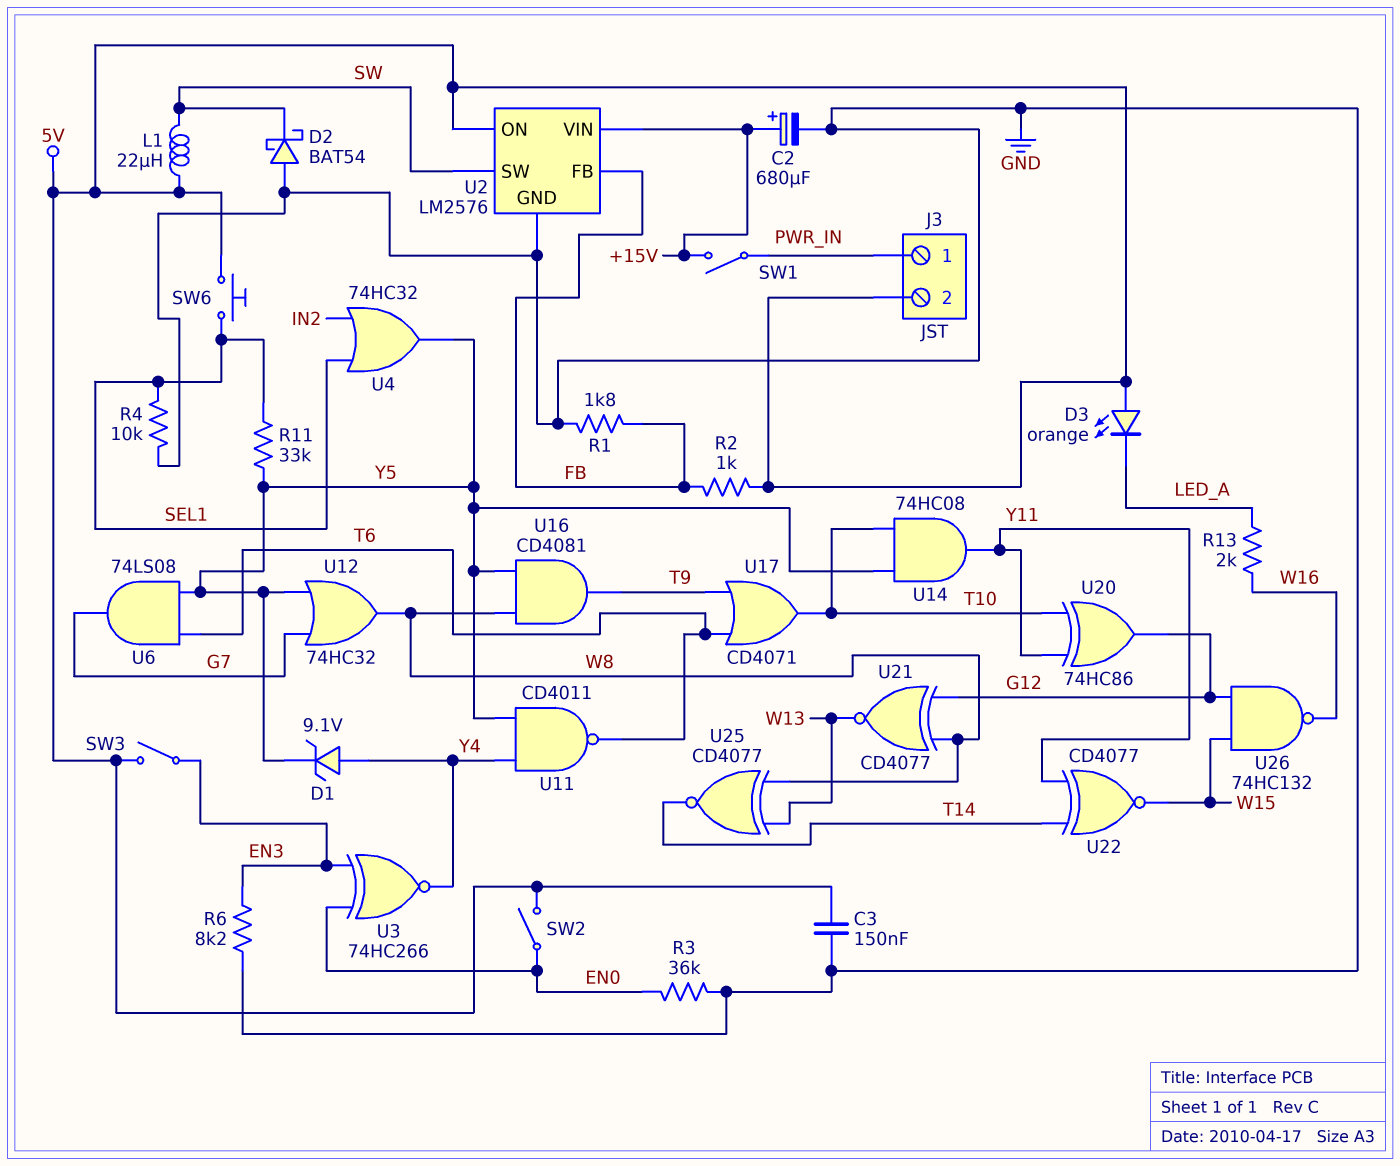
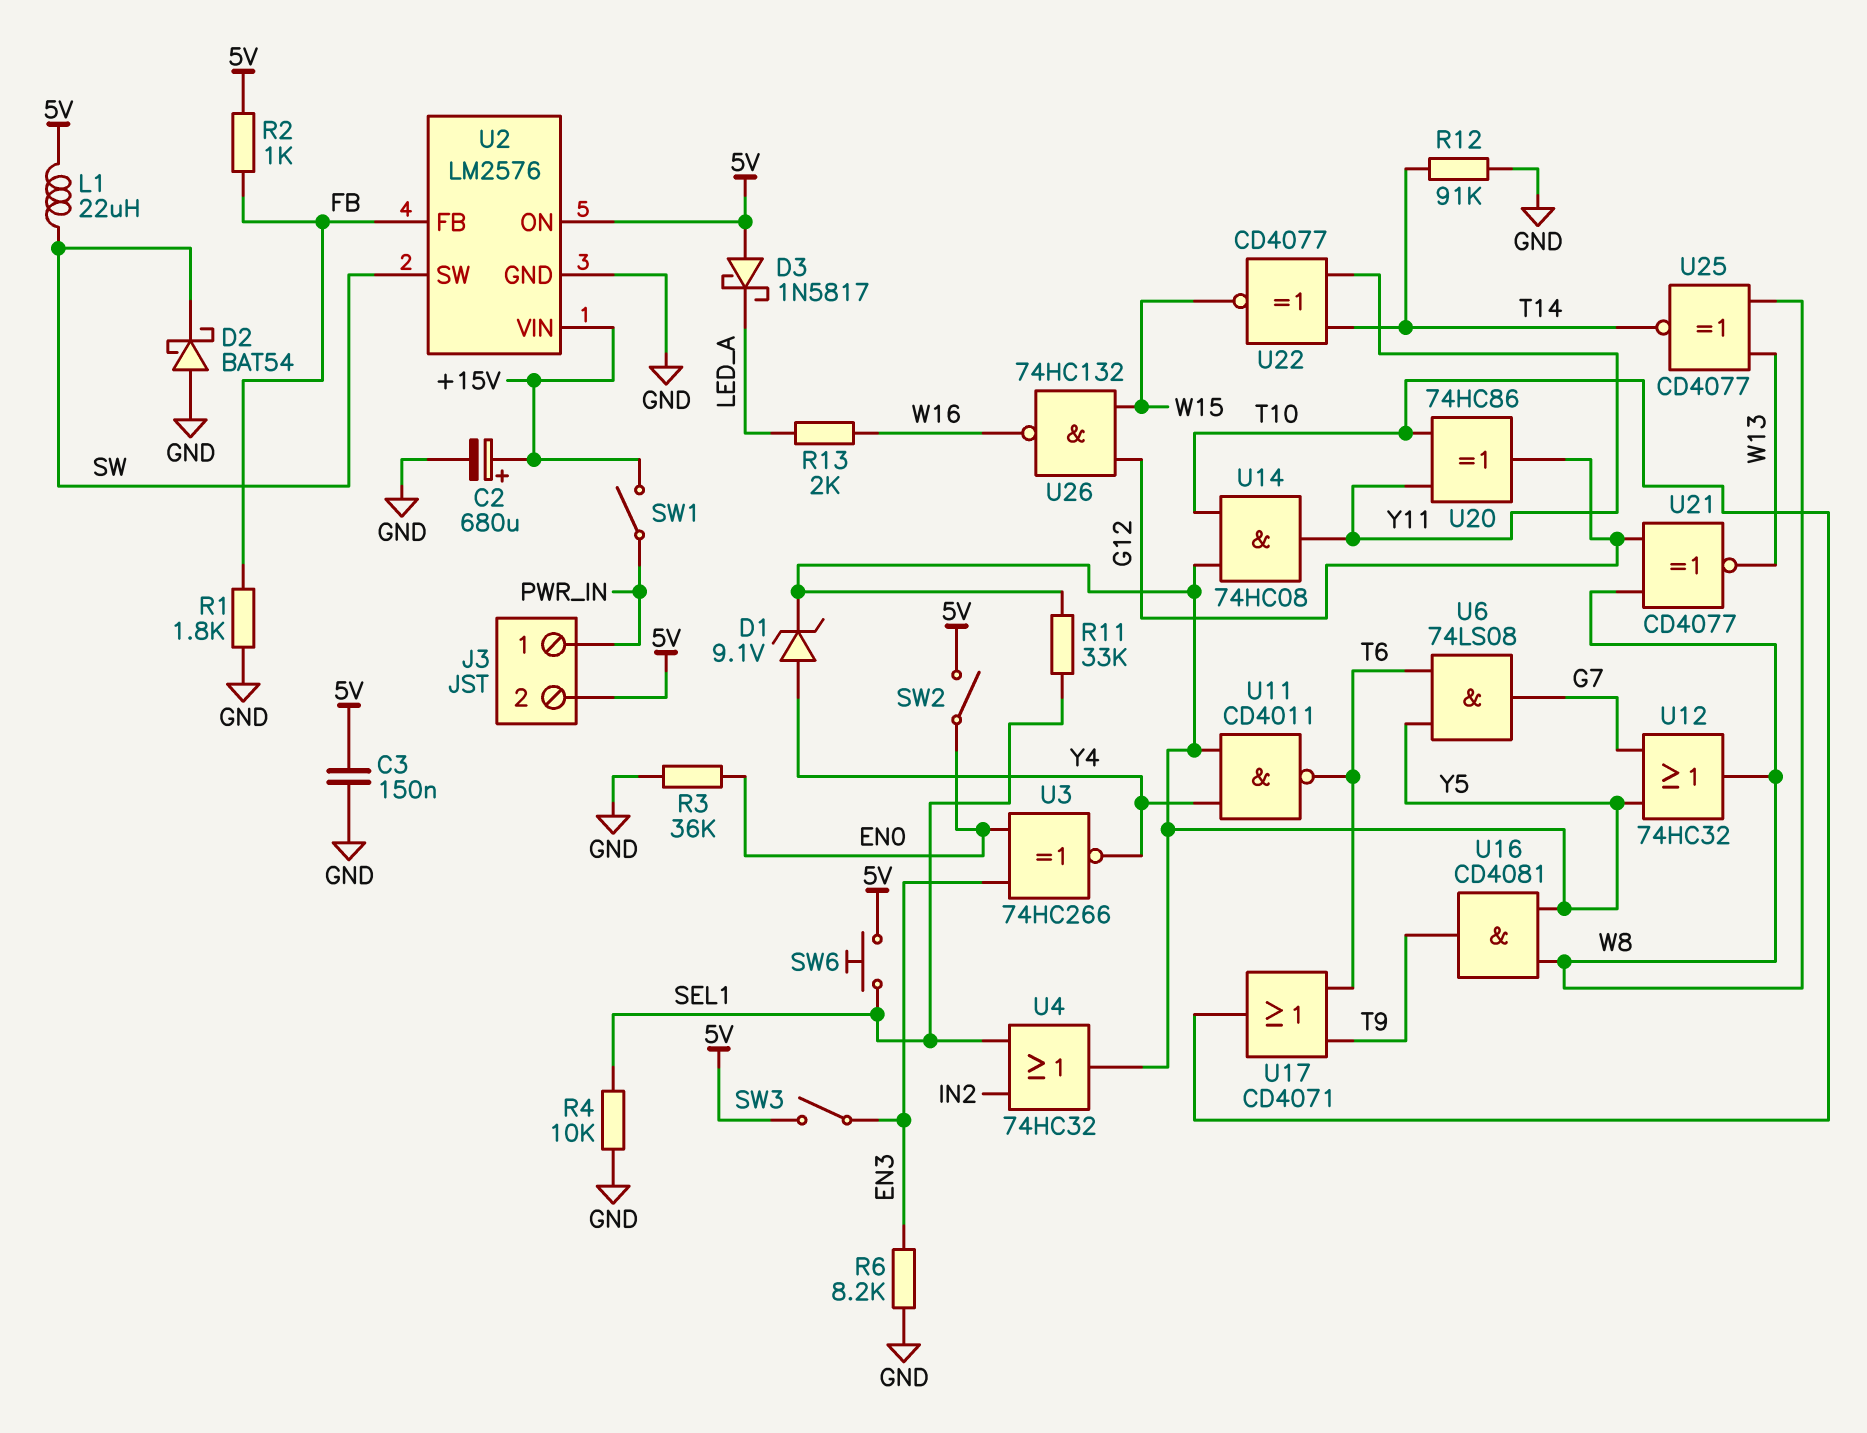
D3: LED orange (A 5V, K LED_A) -> schottky 1N5817 (A 5V, K LED_A)
R12: none -> 91k (GND, T14)

